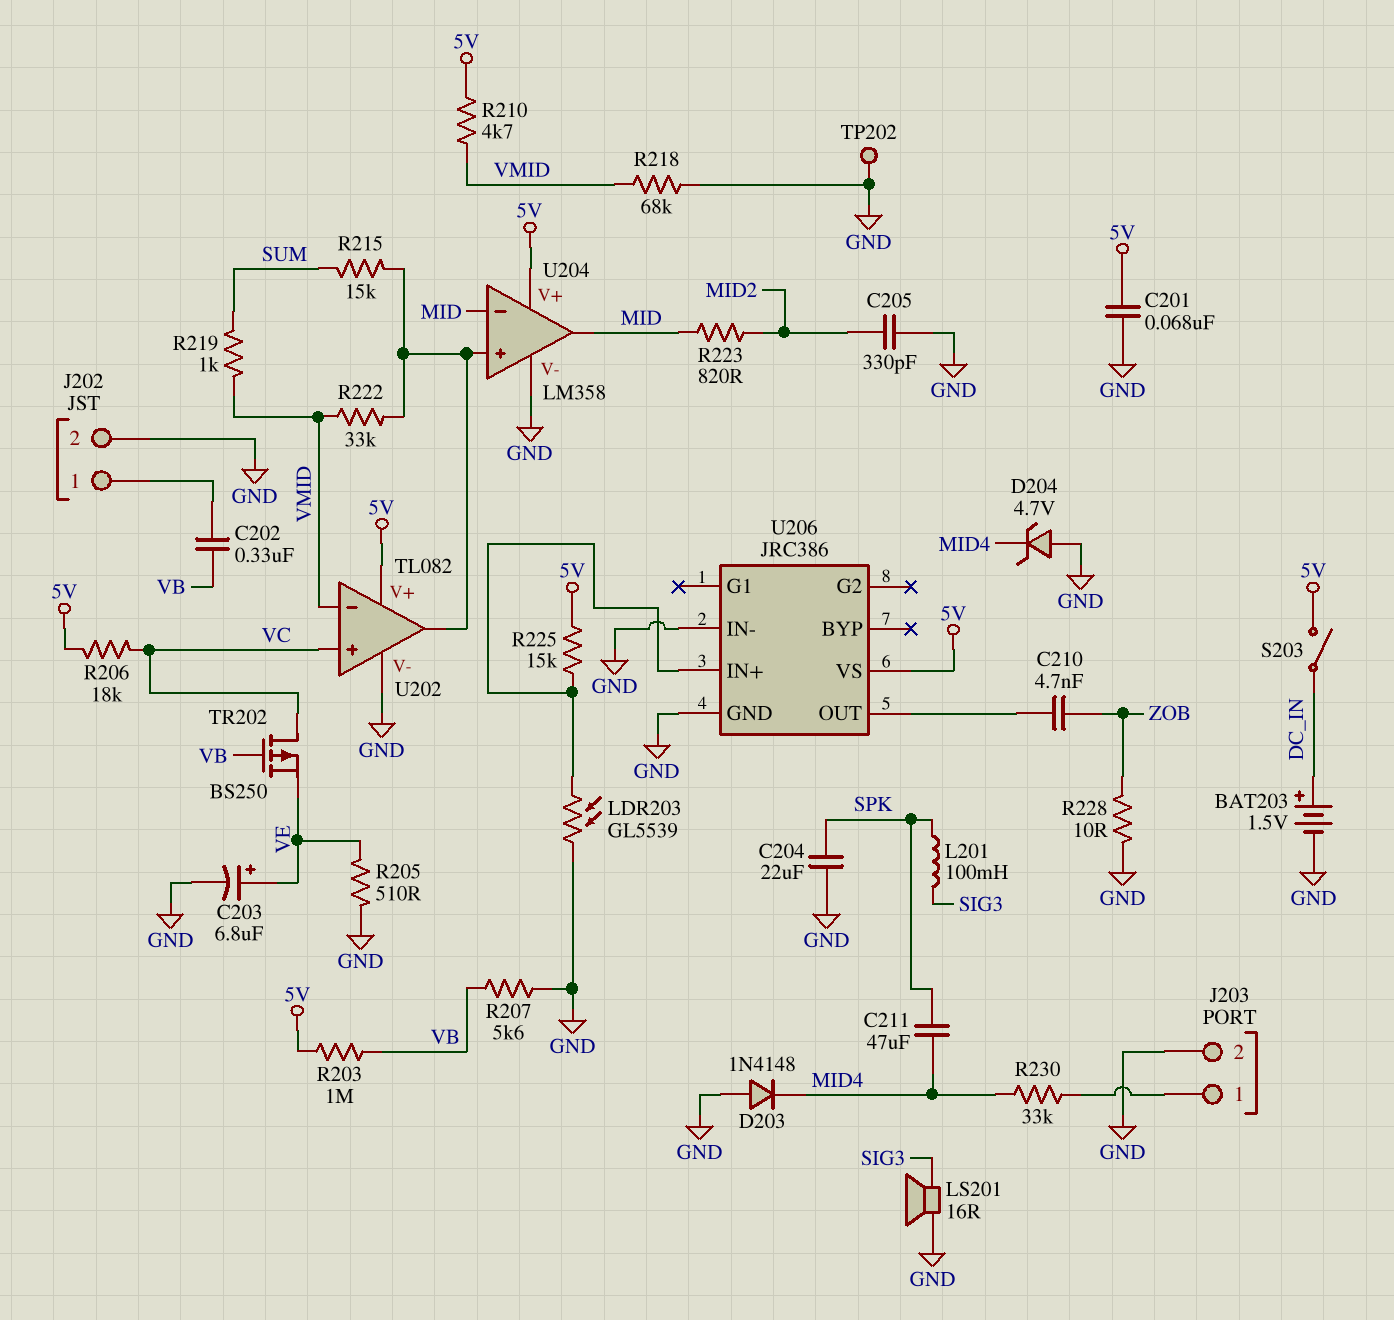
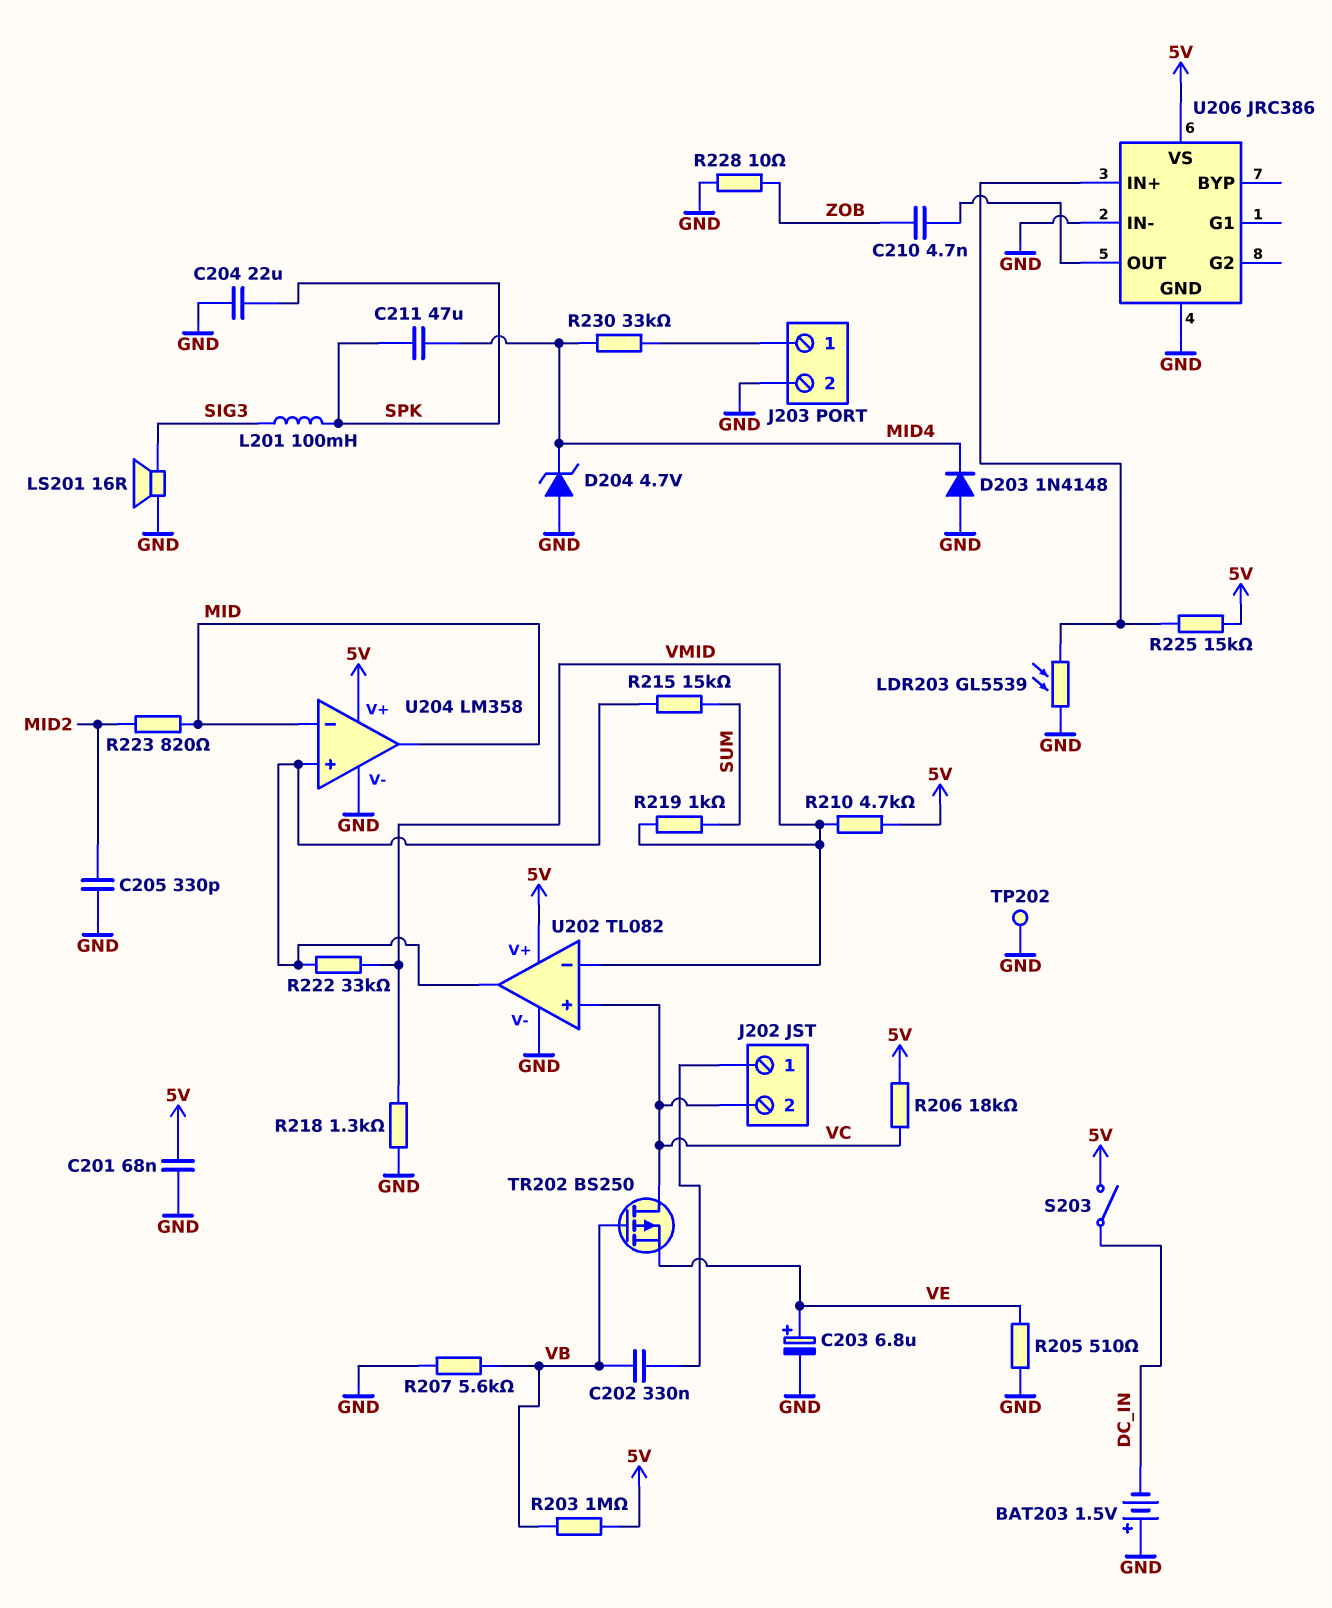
BAT203: 1.5V (plus DC_IN, minus GND) -> 1.5V (plus GND, minus DC_IN)
J202 pin 2: GND -> VC
R218: 68k (GND, VMID) -> 1.3k (GND, VMID)

